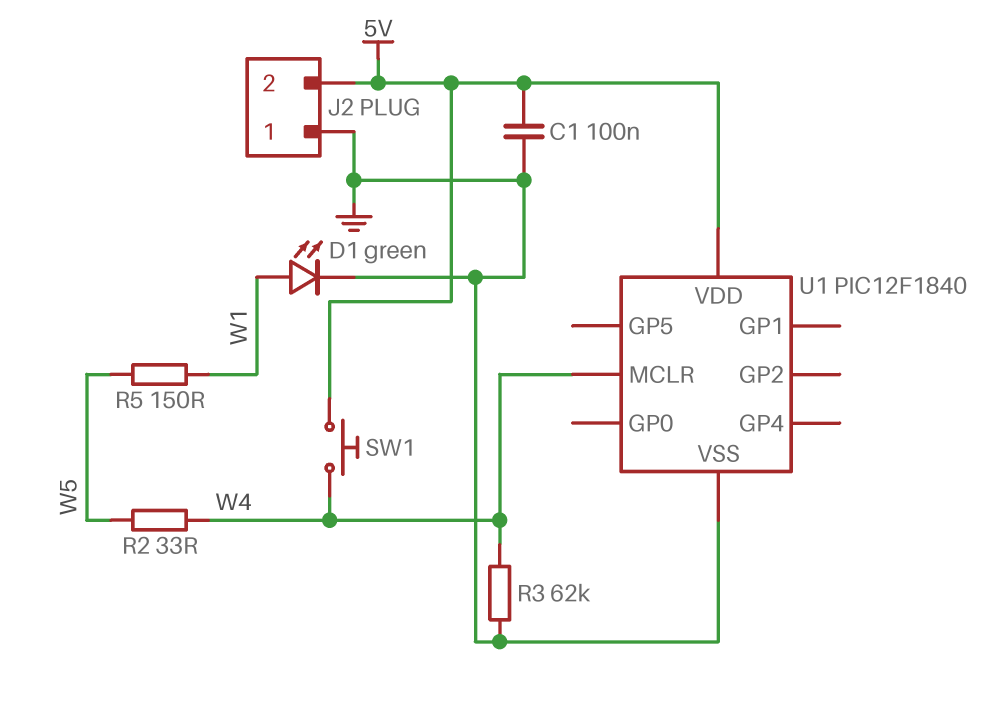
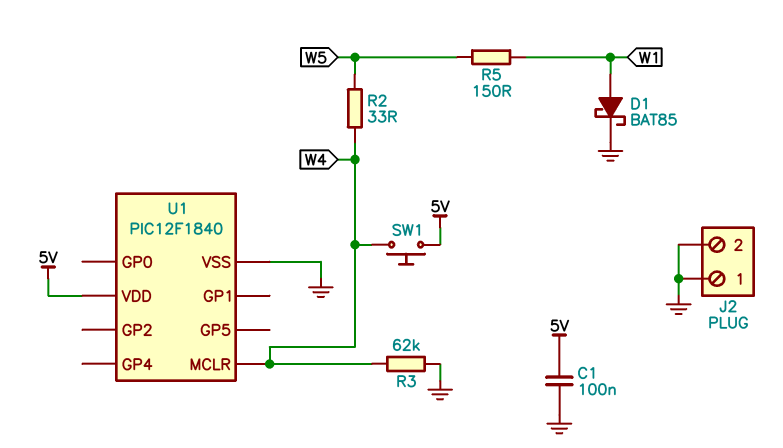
D1: LED green (A W1, K GND) -> schottky BAT85 (A W1, K GND)
J2 pin 2: 5V -> GND

